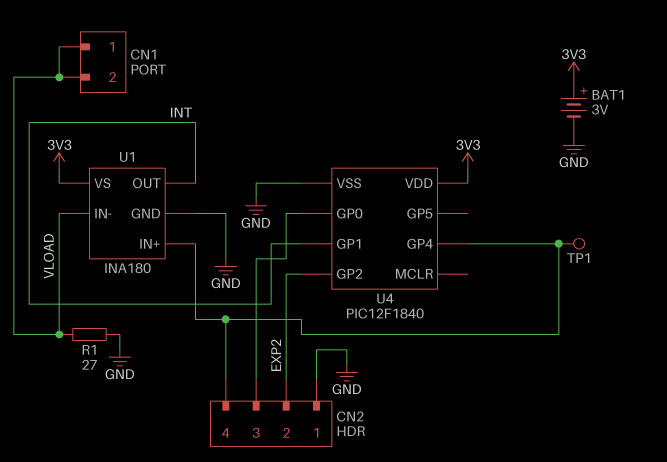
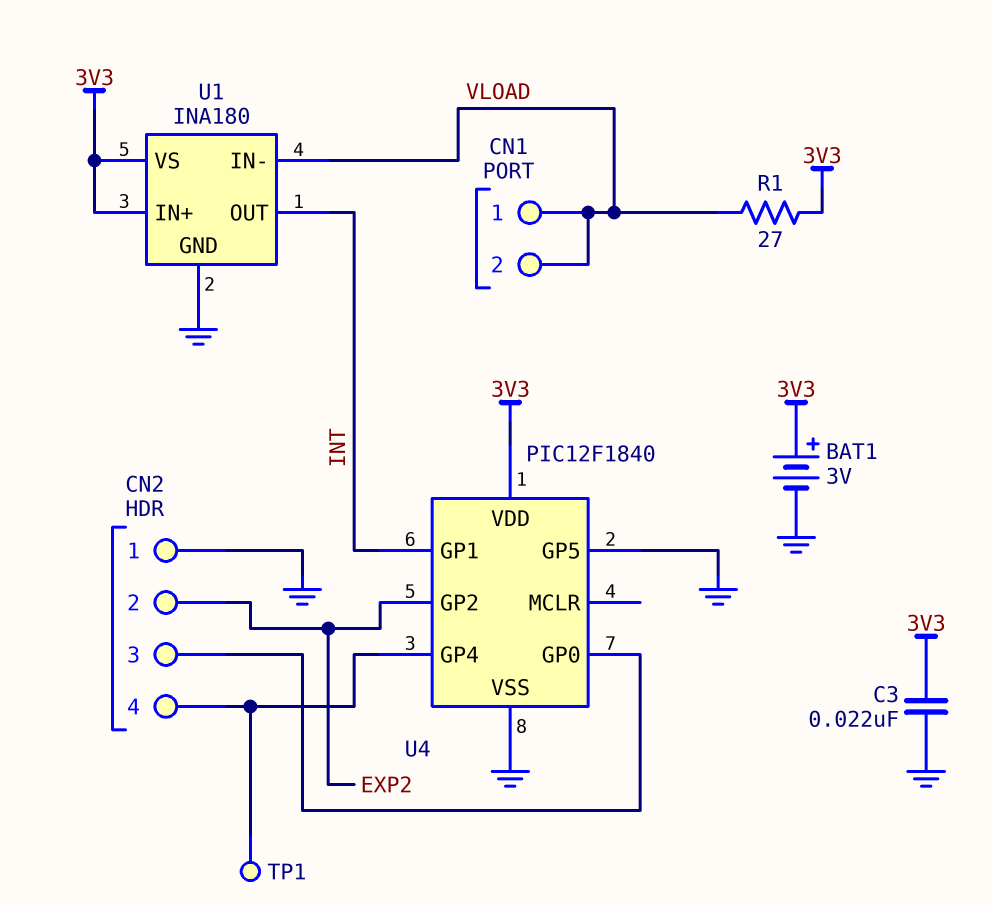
C3: none -> 22nF (3V3, GND)
R1: 27 (GND, VLOAD) -> 27 (3V3, VLOAD)
U1 pin IN+: CN2/4 -> 3V3
U4 pin GP5: none -> GND

